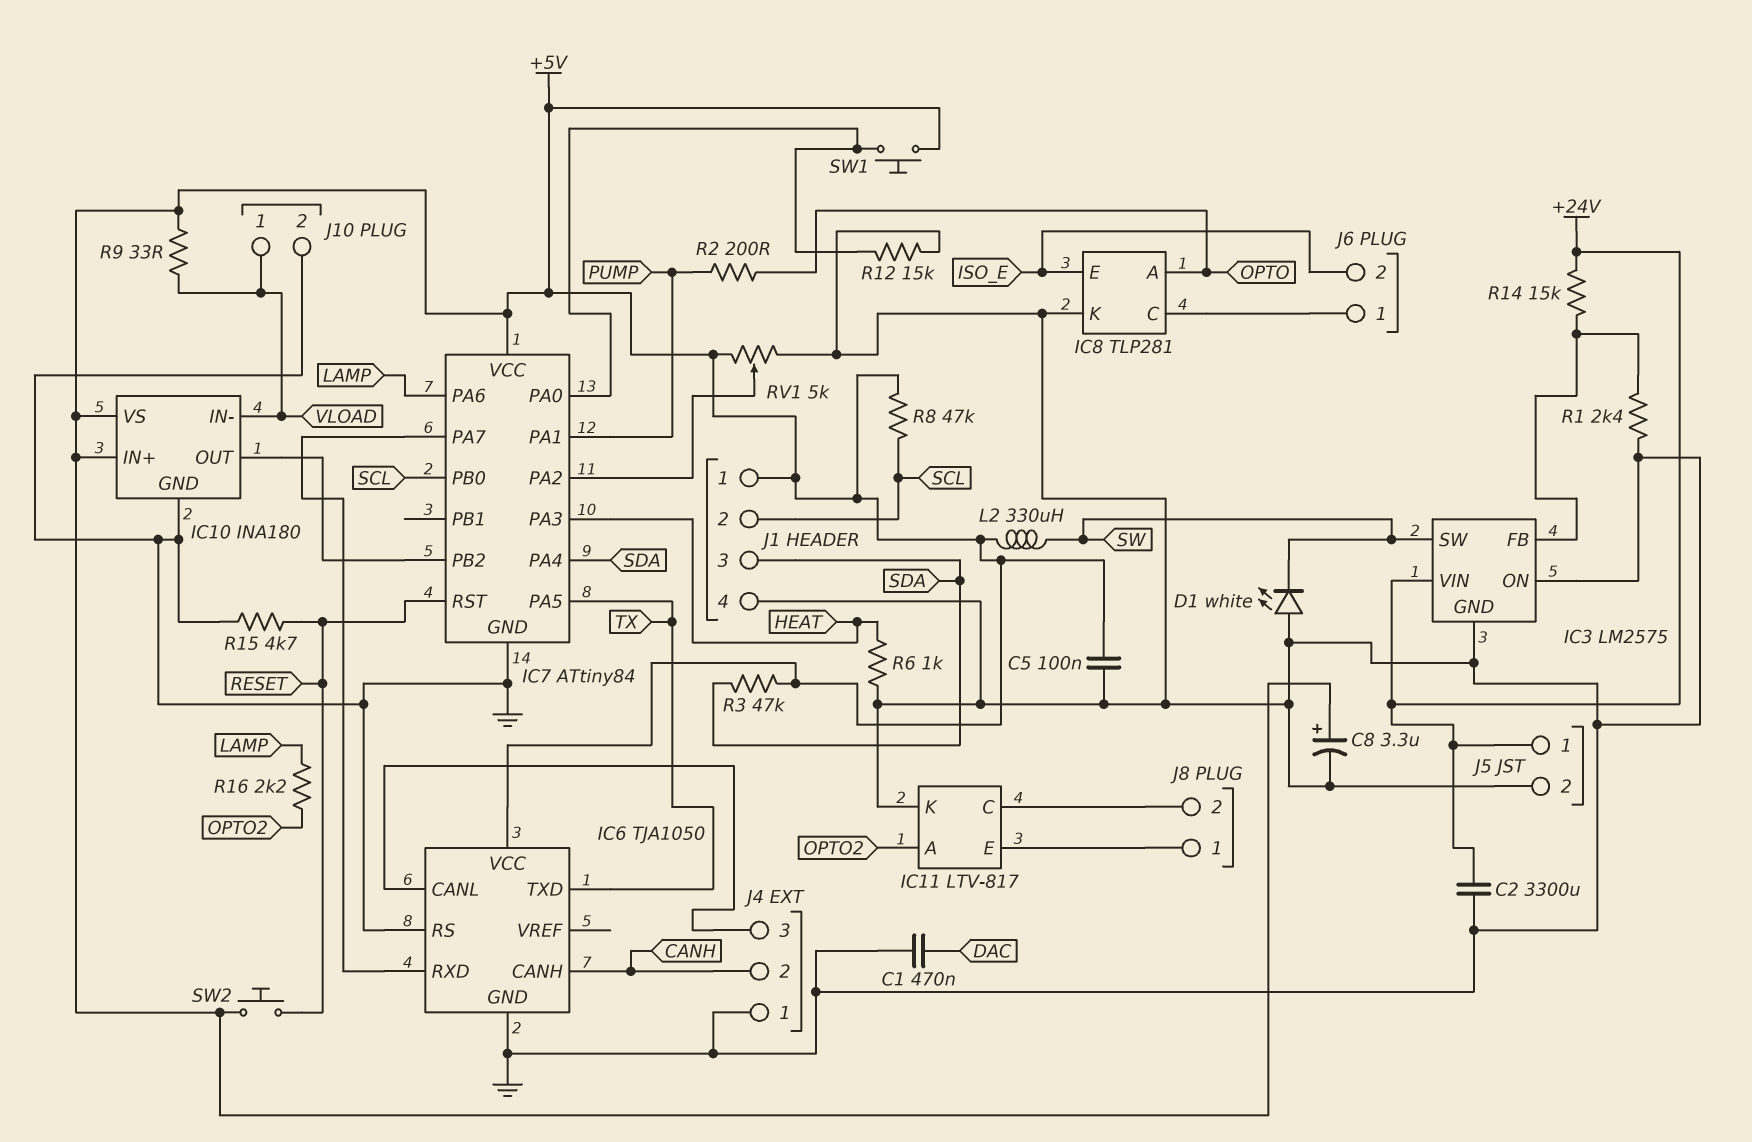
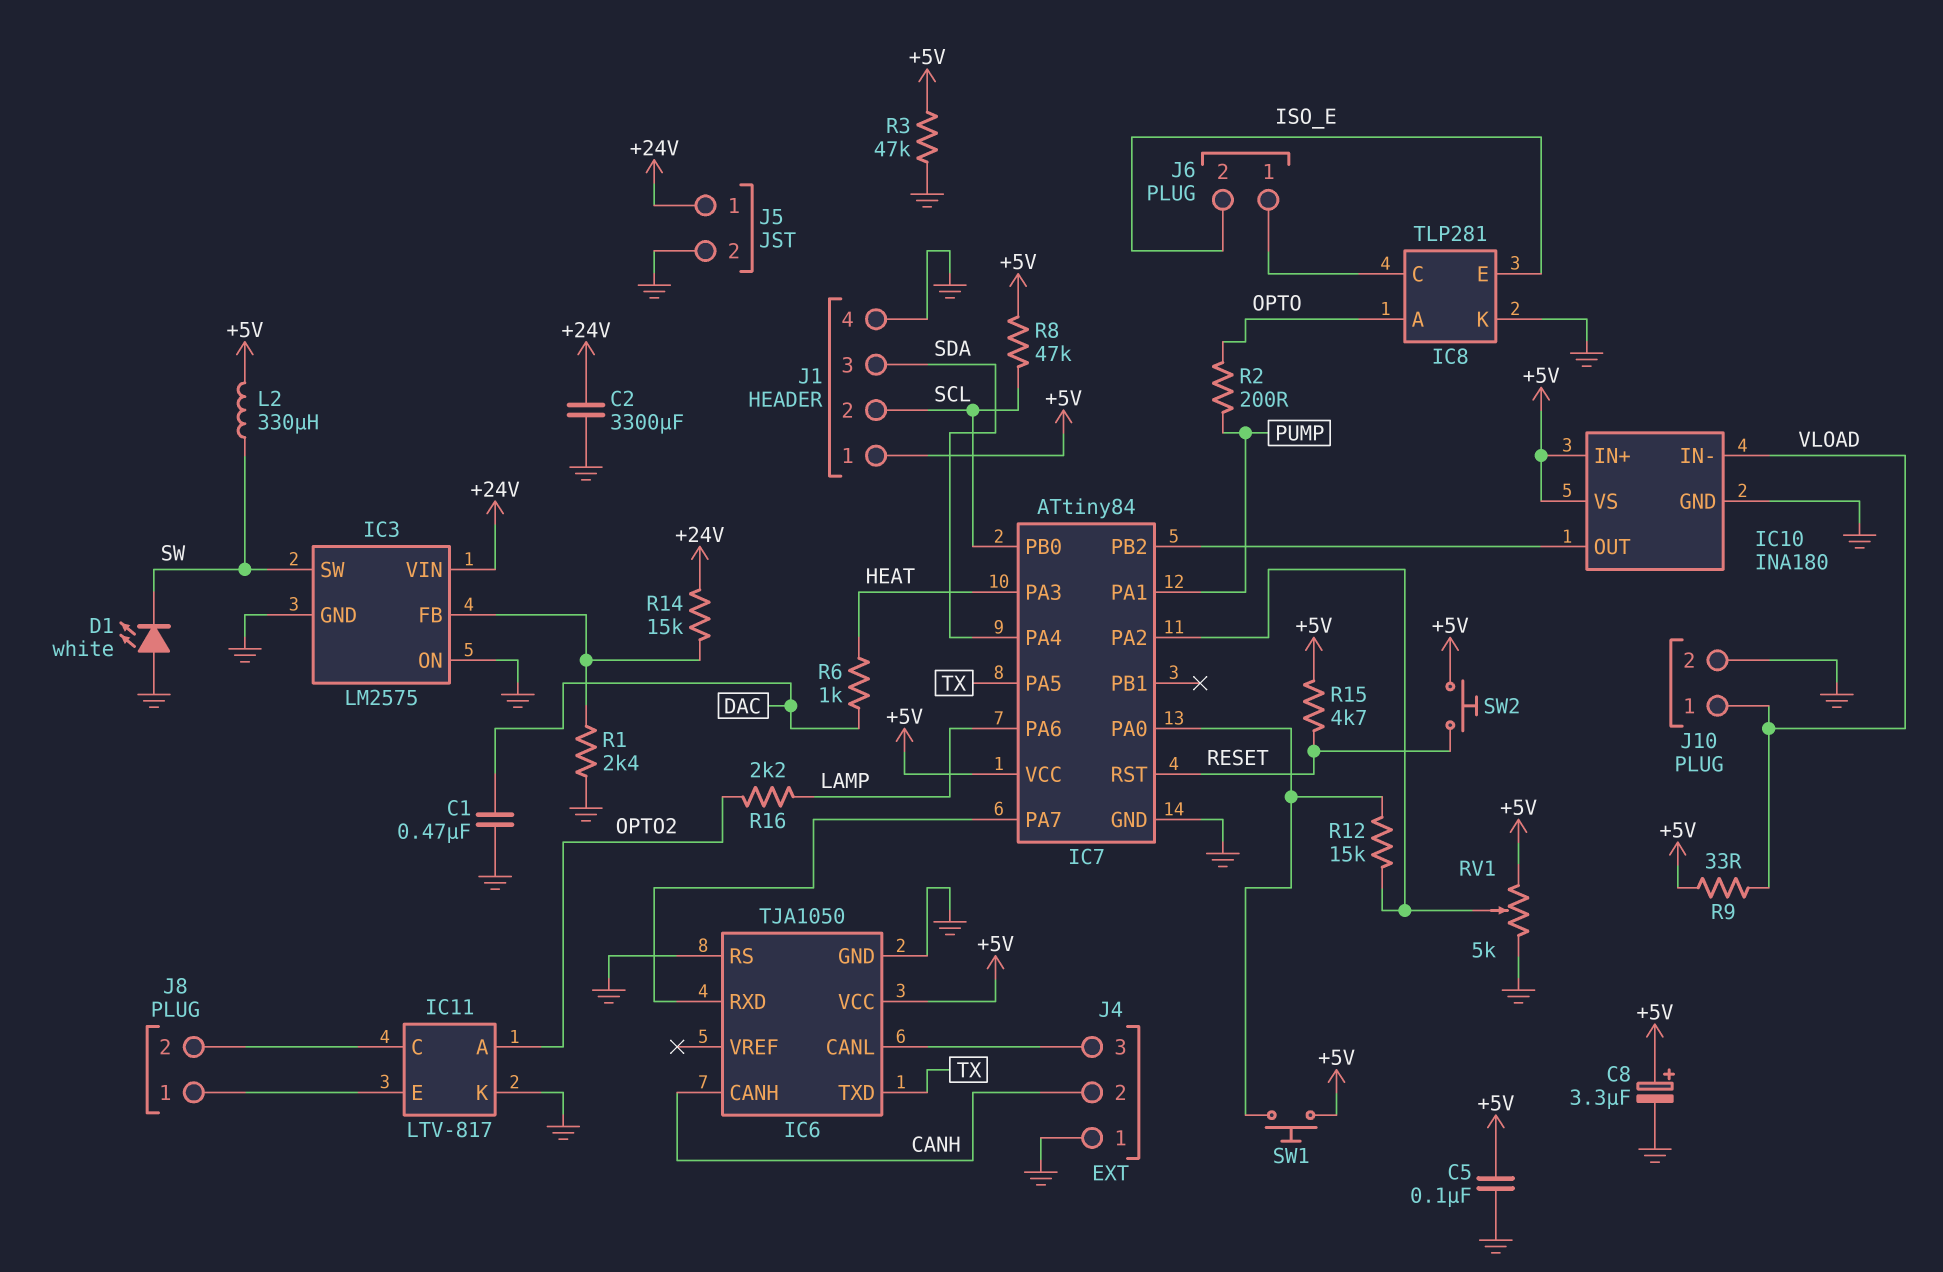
R3: 47k (+5V, SDA) -> 47k (+5V, GND)
R6: 1k (GND, HEAT) -> 1k (DAC, HEAT)
R12: 15k (GND, IC7/PA0) -> 15k (IC7/PA0, IC7/PA2)
R15: 4.7k (GND, RESET) -> 4.7k (+5V, RESET)

